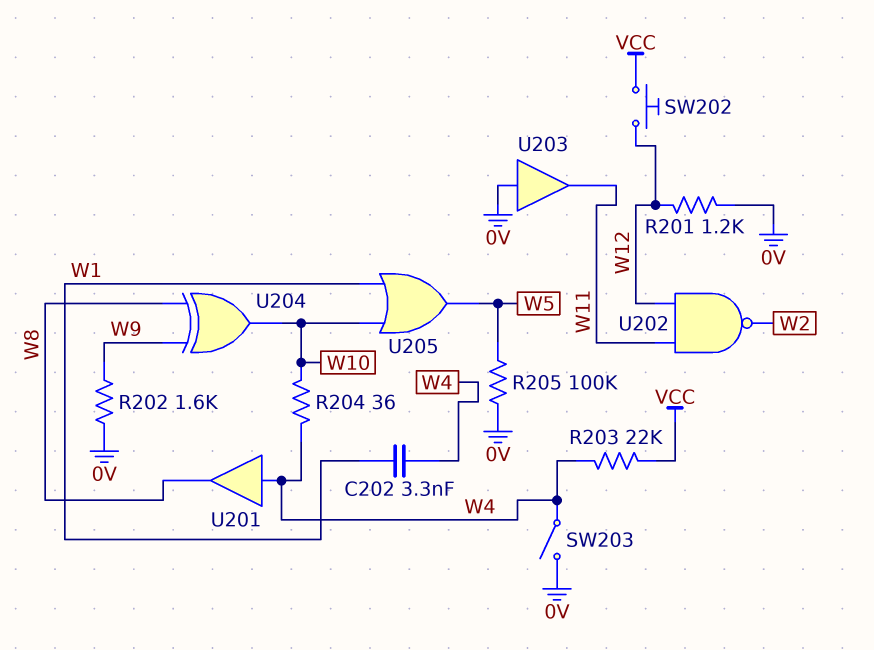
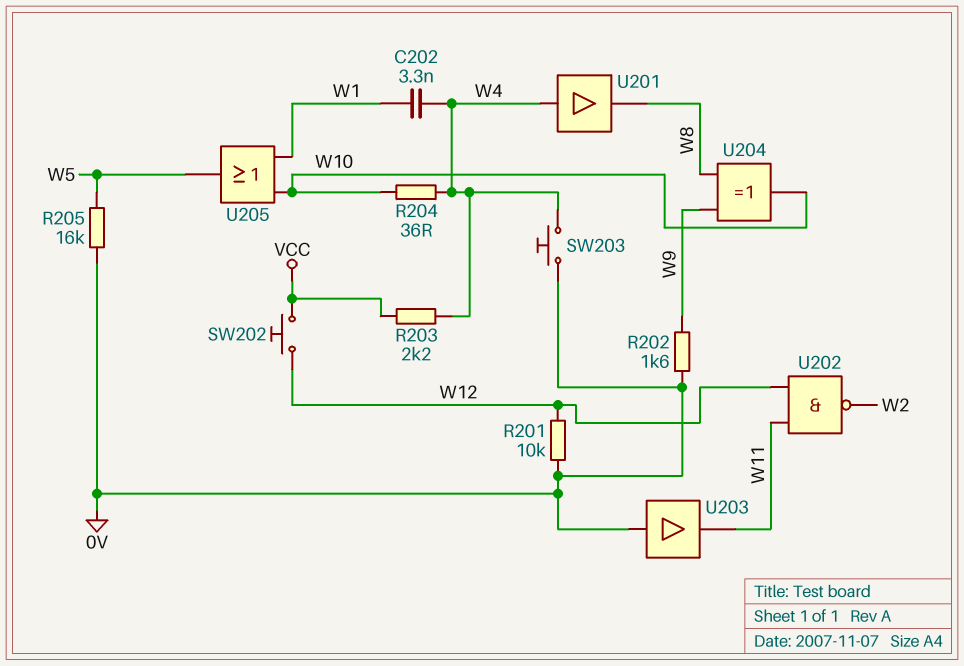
R201: 1.2k (0V, W12) -> 10k (0V, W12)
R203: 22k (VCC, W4) -> 2.2k (VCC, W4)
R205: 100k (0V, W5) -> 16k (0V, W5)
SW203: switch (0V, W4) -> button (0V, W4)

